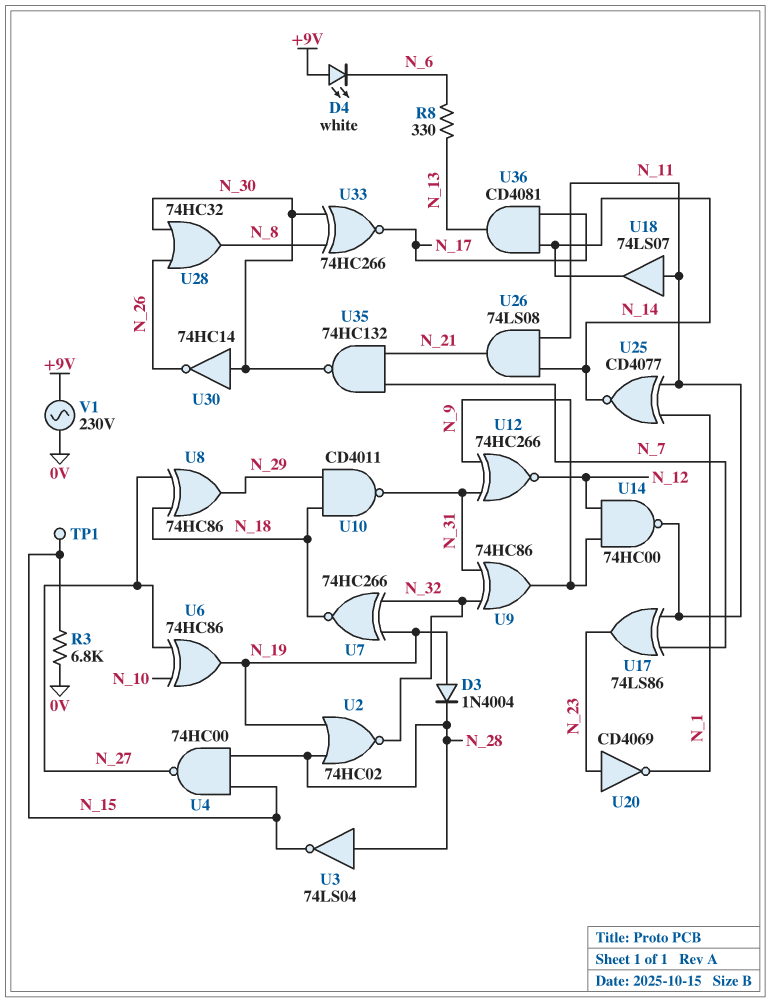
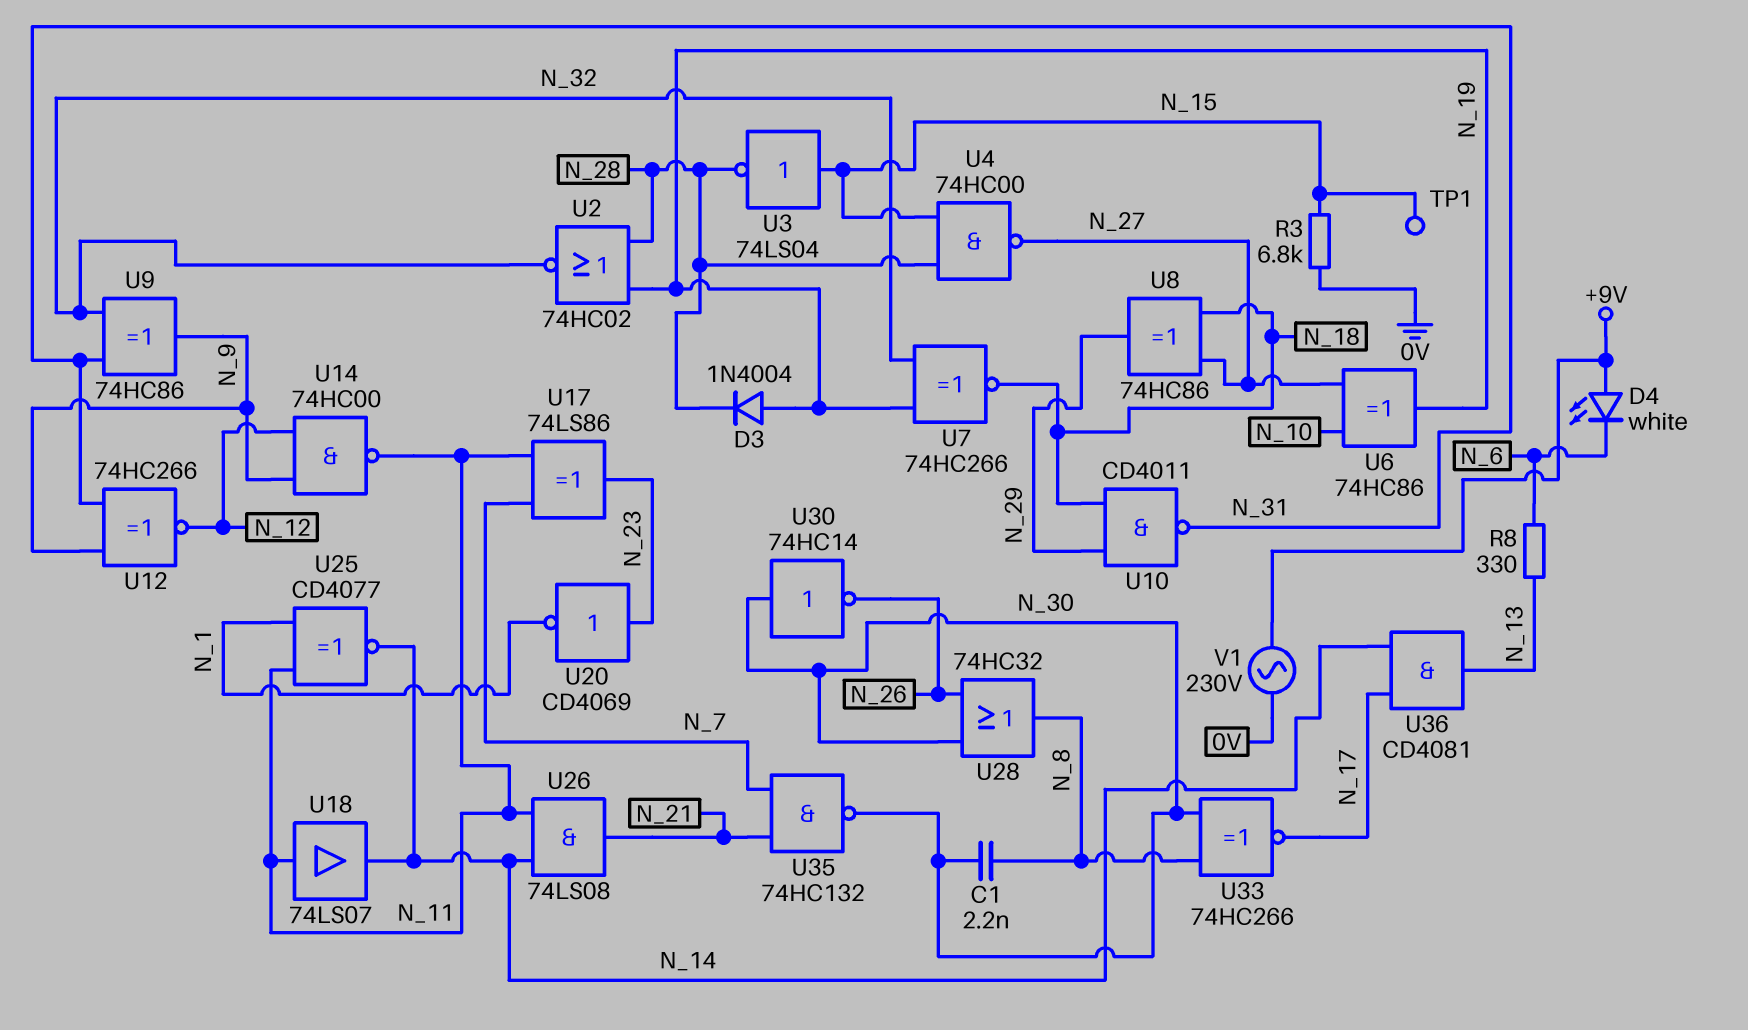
C1: none -> 2.2nF (N_8, N_30)
U3: NOT 74LS04 (in N_28, out N_15) -> NOT 74LS04 (in N_15, out N_28)

